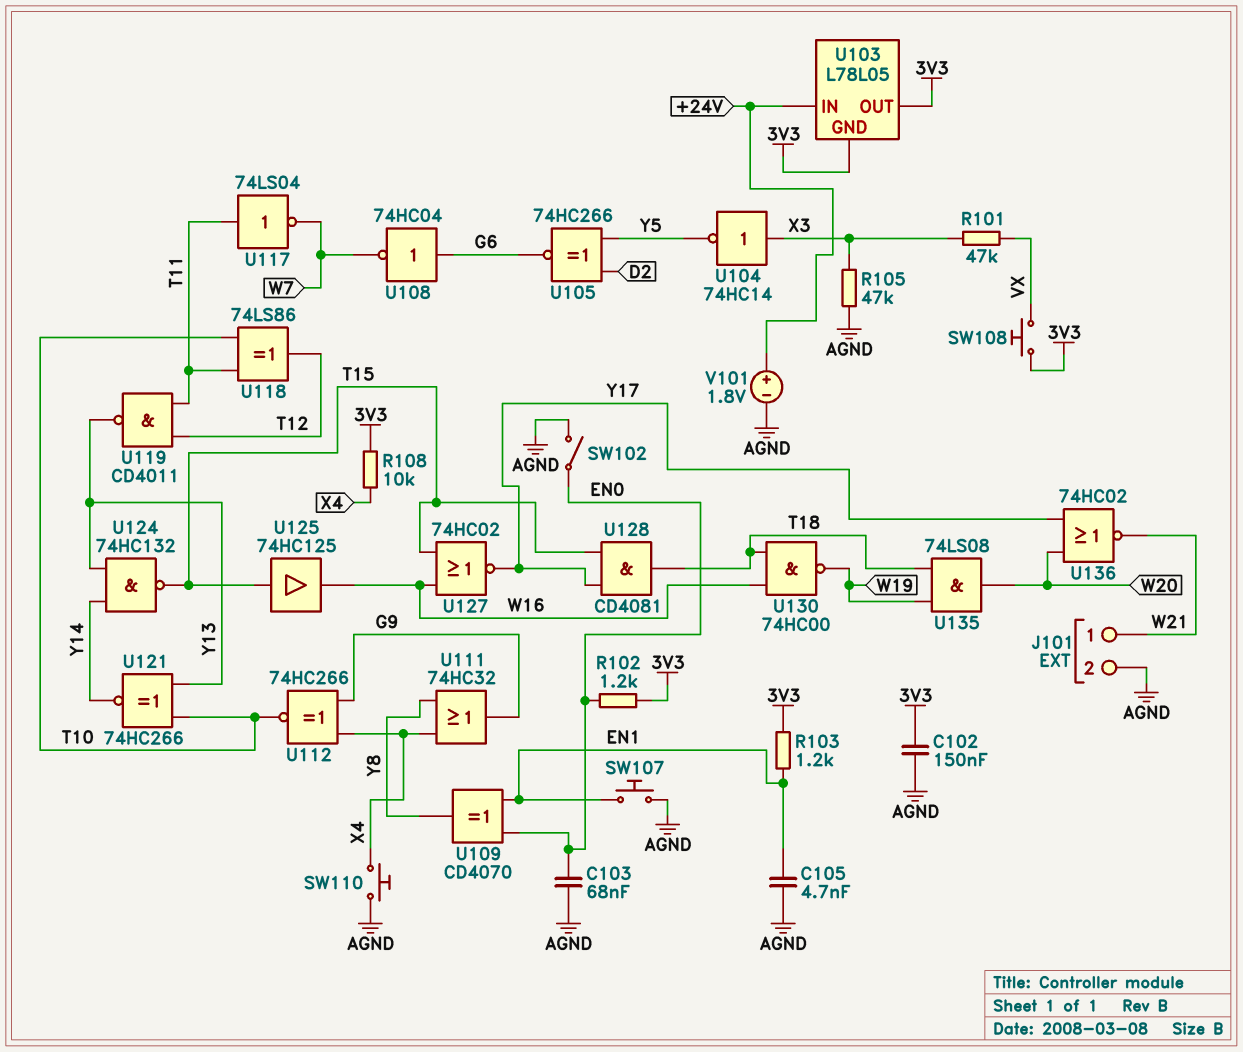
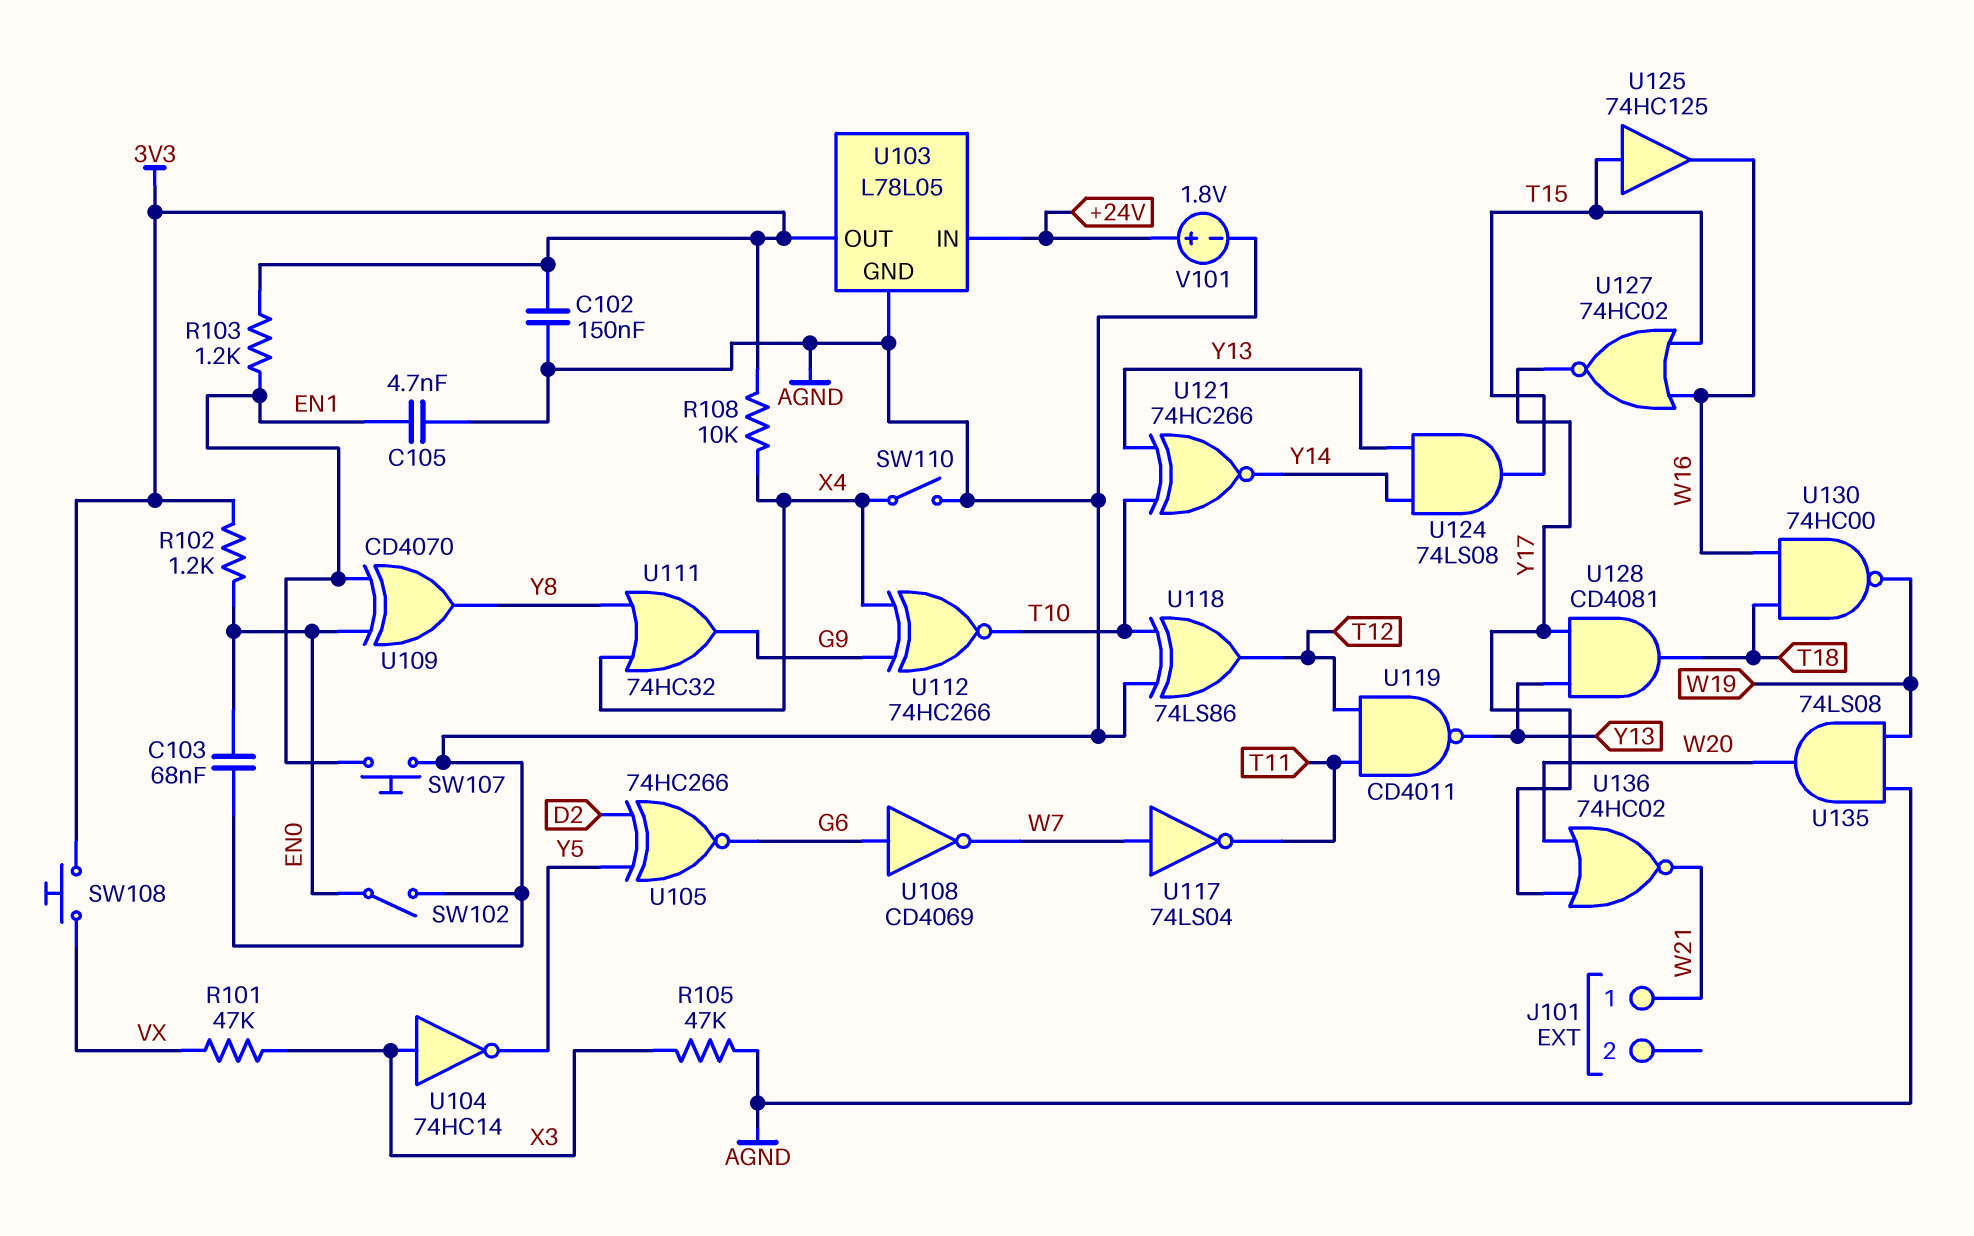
J101 pin 2: AGND -> none
SW110: button (AGND, X4) -> switch (AGND, X4)
U103 pin GND: 3V3 -> AGND
U108: NOT 74HC04 (in G6, out W7) -> NOT CD4069 (in G6, out W7)
U117: NOT 74LS04 (in T11, out W7) -> NOT 74LS04 (in W7, out T11)
U118: XOR 74LS86 (in T10, in T11, out T12) -> XOR 74LS86 (in AGND, in T10, out T12)
U124: NAND 74HC132 (in Y13, in Y14, out T15) -> AND 74LS08 (in Y13, in Y14, out T15)
U128: AND CD4081 (in T15, in Y17, out T18) -> AND CD4081 (in Y13, in Y17, out T18)
U135: AND 74LS08 (in T18, in W19, out W20) -> AND 74LS08 (in AGND, in W19, out W20)

